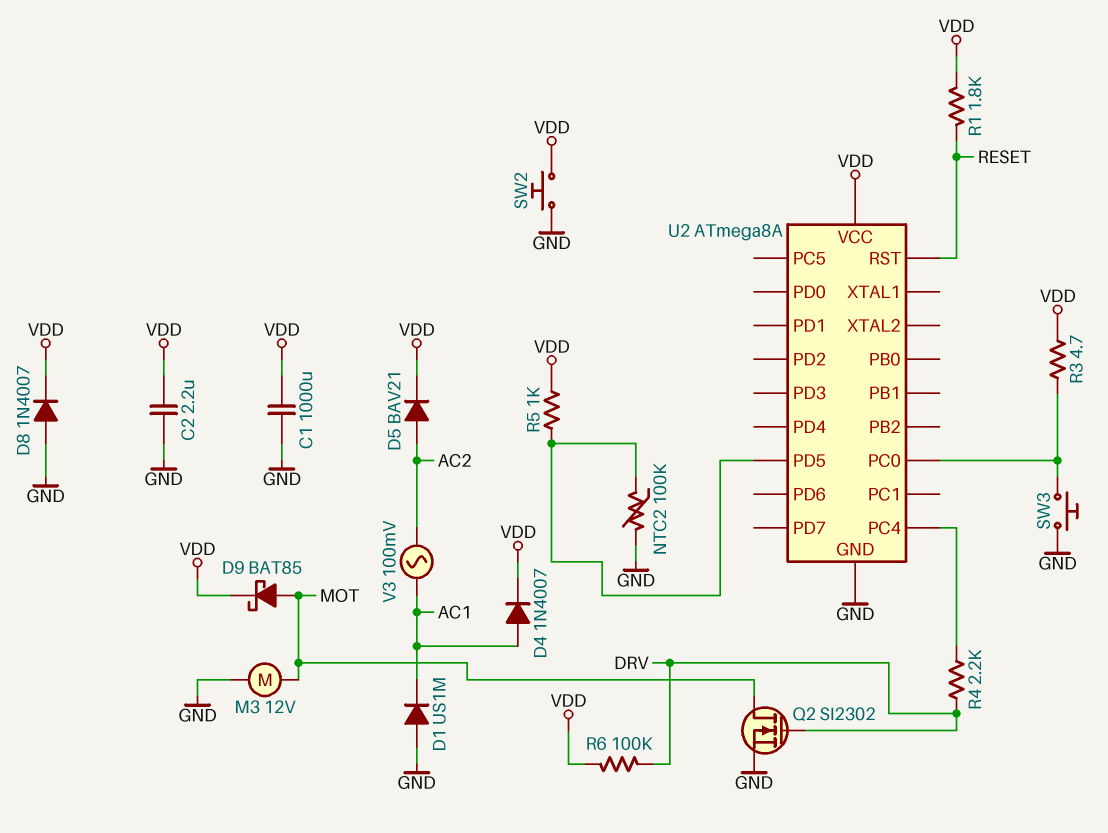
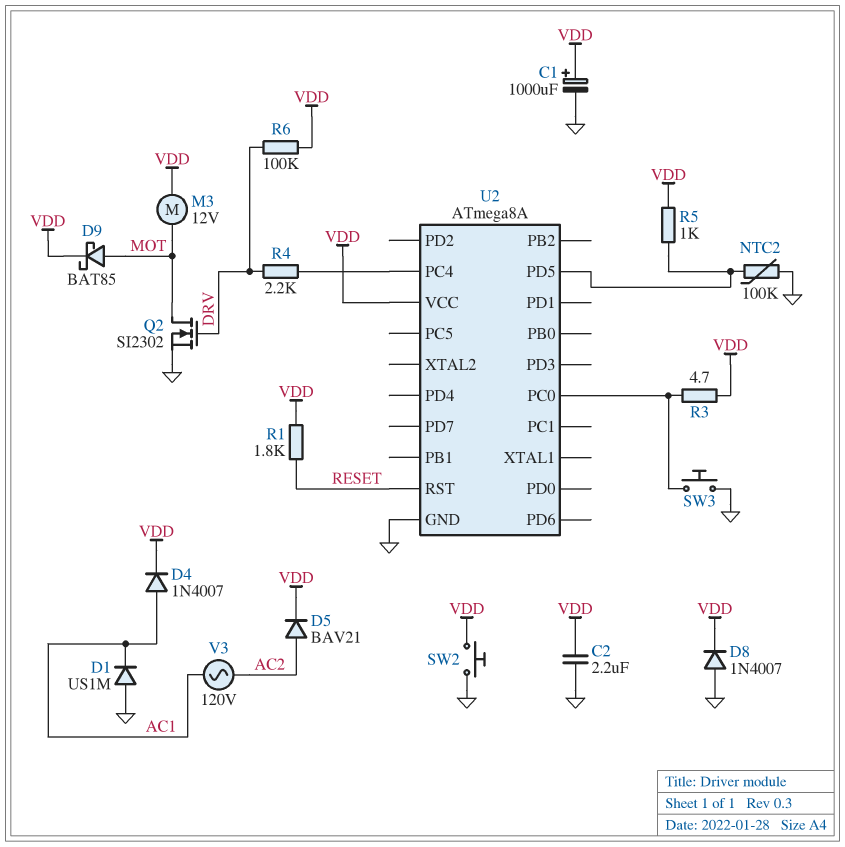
C1: 1000uF (GND, VDD) -> 1000uF (plus VDD, minus GND)
M3: motor 12V (GND, MOT) -> motor 12V (MOT, VDD)
V3: AC 100mV (AC1, AC2) -> AC 120V (AC1, AC2)

